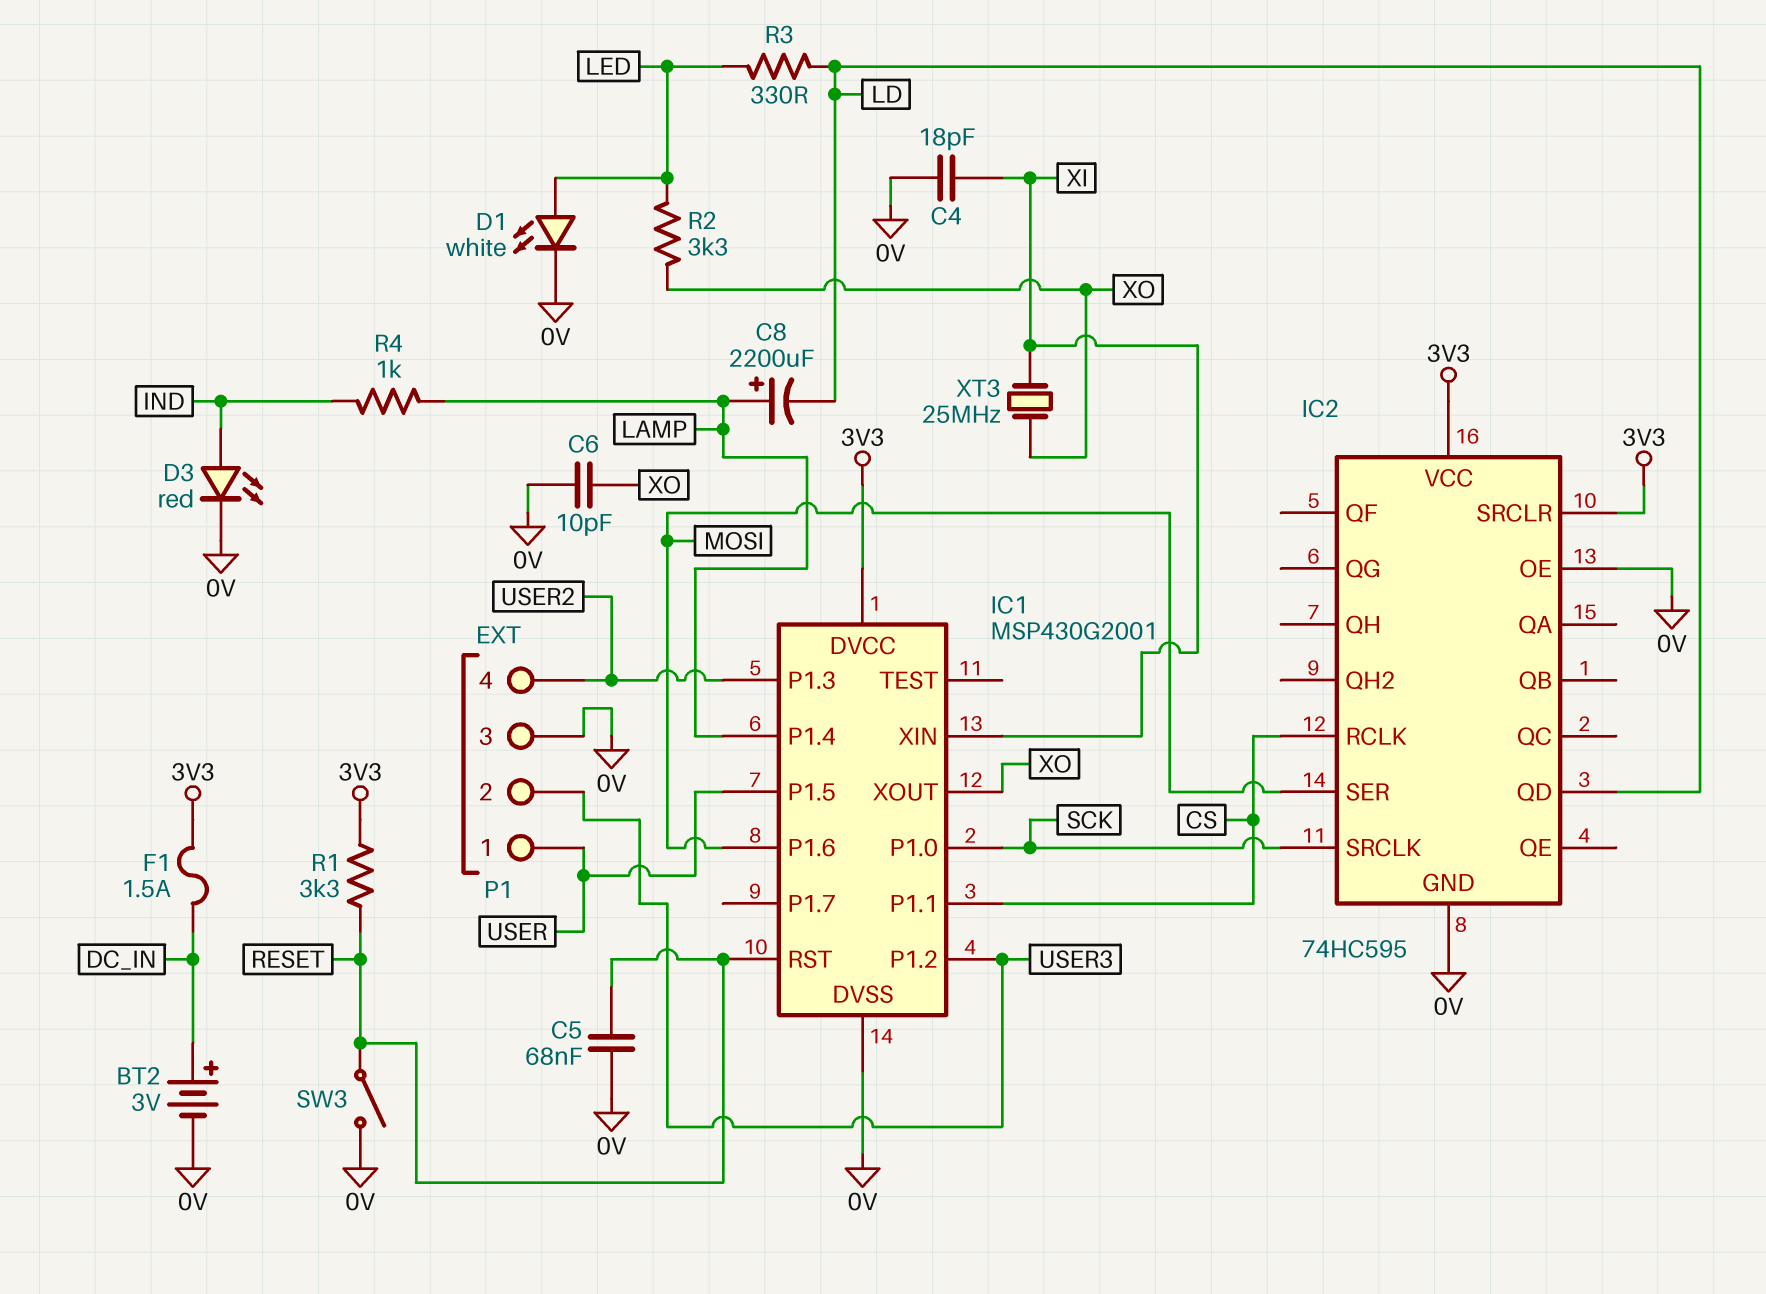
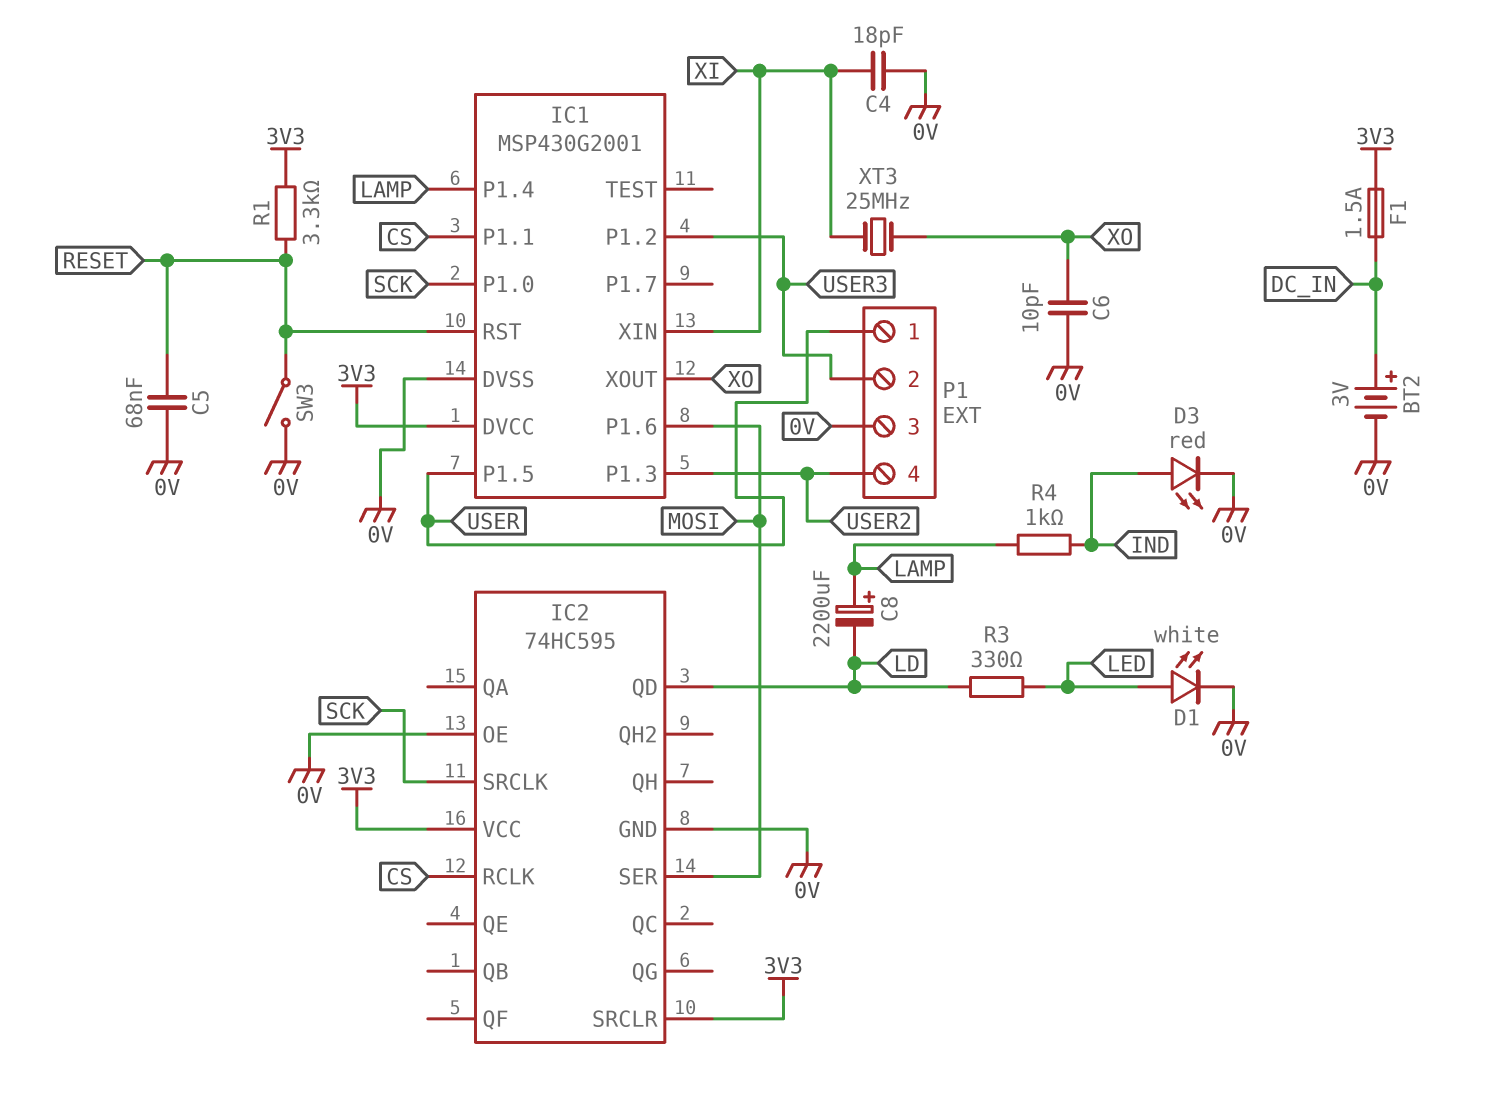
R2: 3.3k (LED, XO) -> none

